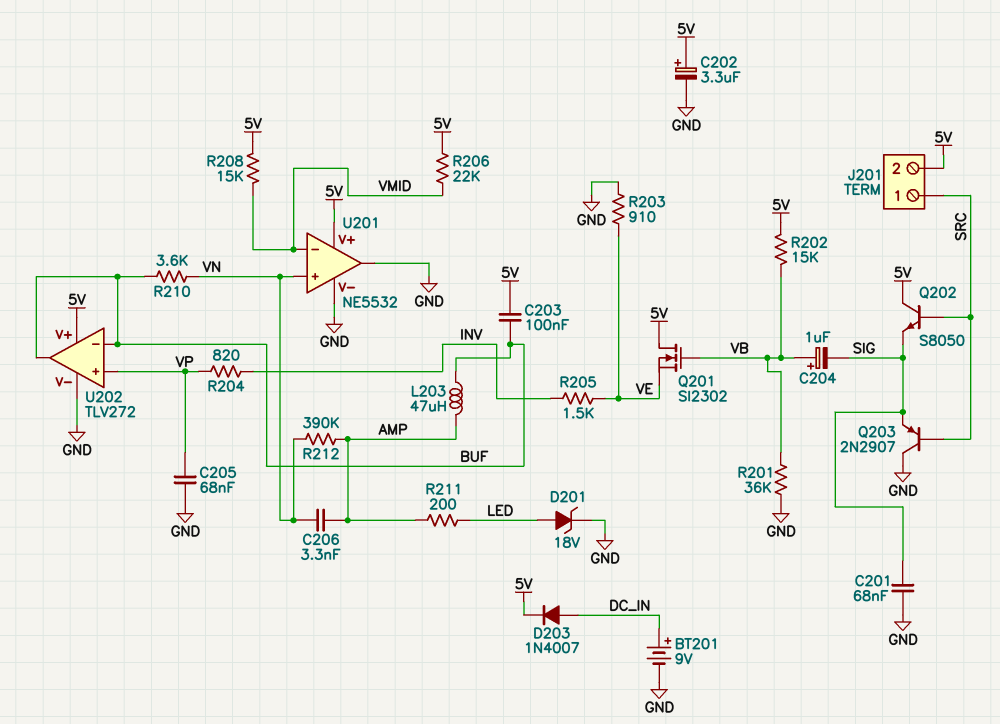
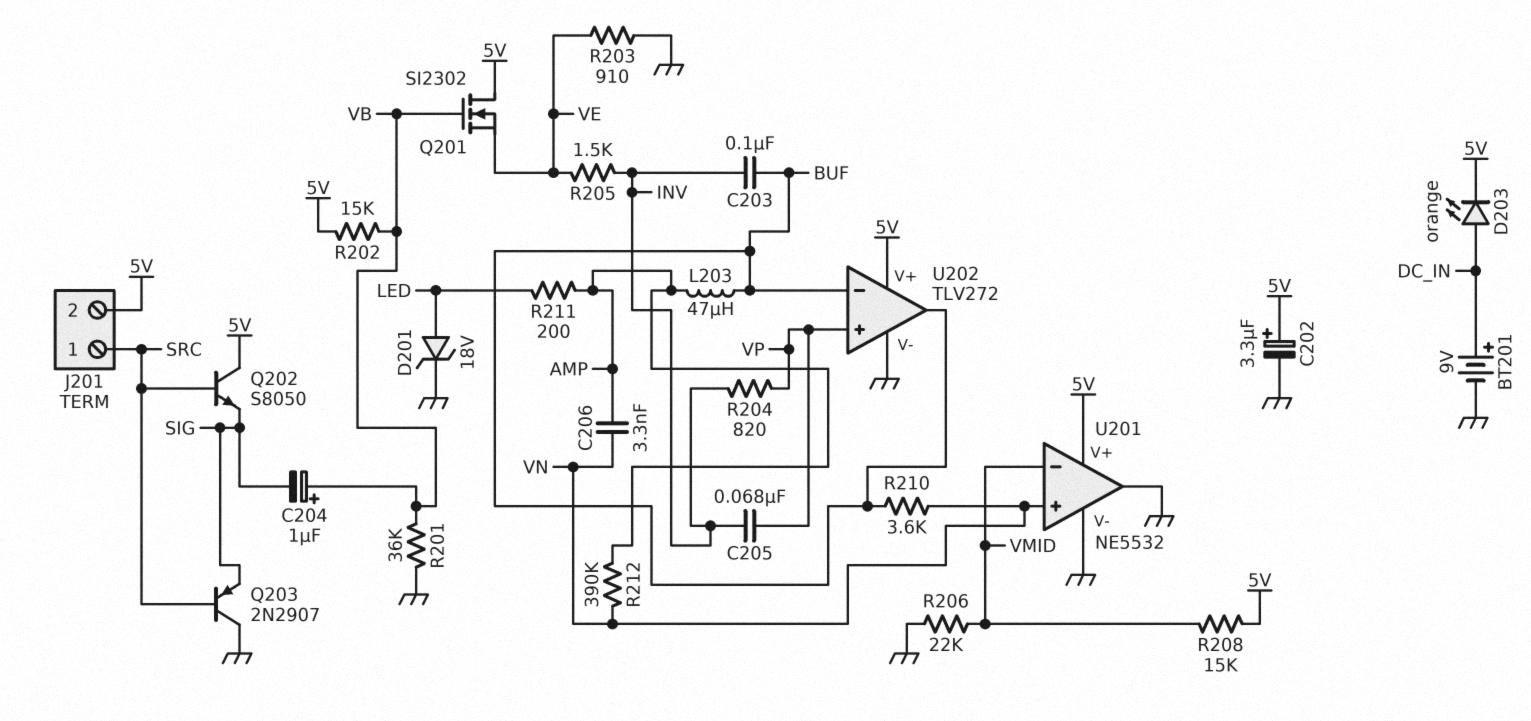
C201: 68nF (GND, SIG) -> none
C203: 100nF (5V, BUF) -> 100nF (BUF, INV)
C205: 68nF (GND, VP) -> 68nF (INV, VP)
D203: diode 1N4007 (A DC_IN, K 5V) -> LED orange (A DC_IN, K 5V)
R206: 22k (5V, VMID) -> 22k (GND, VMID)

